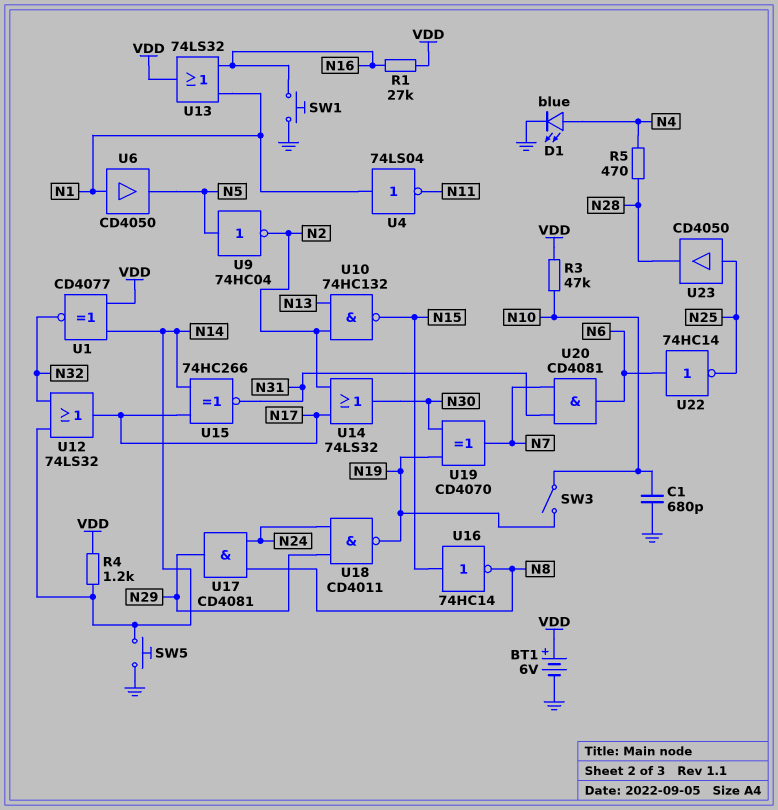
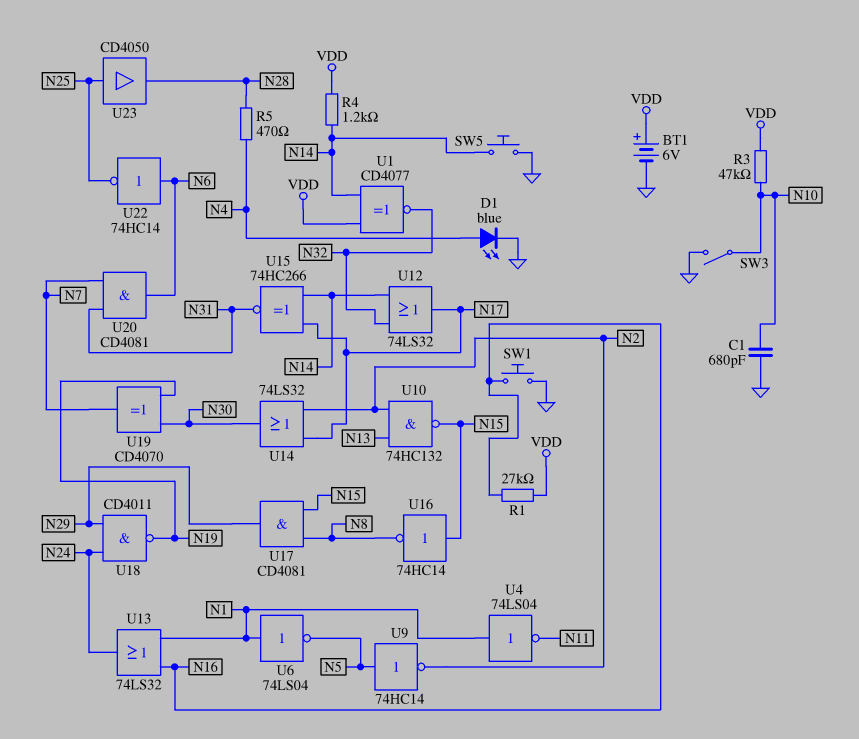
SW3: switch (N10, N19) -> switch (GND, N10)
U6: buffer CD4050 (in N1, out N5) -> NOT 74LS04 (in N1, out N5)
U9: NOT 74HC04 (in N5, out N2) -> NOT 74HC14 (in N5, out N2)
U13: OR 74LS32 (in N1, in N16, out VDD) -> OR 74LS32 (in N1, in N16, out N24)
U17: AND CD4081 (in N8, in N24, out N29) -> AND CD4081 (in N8, in N15, out N29)

